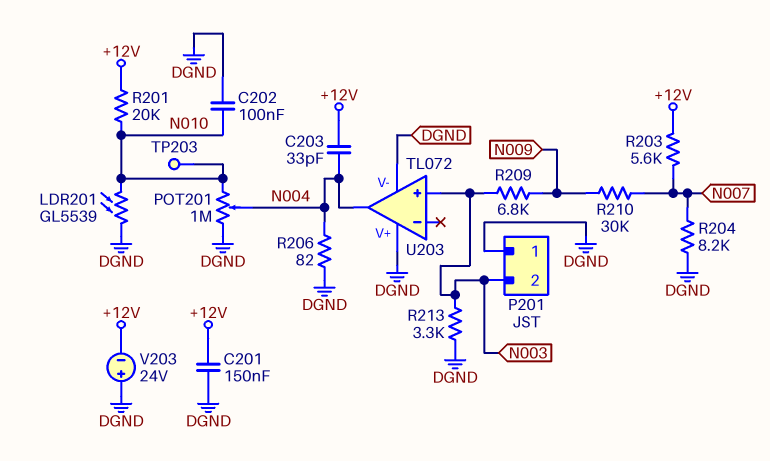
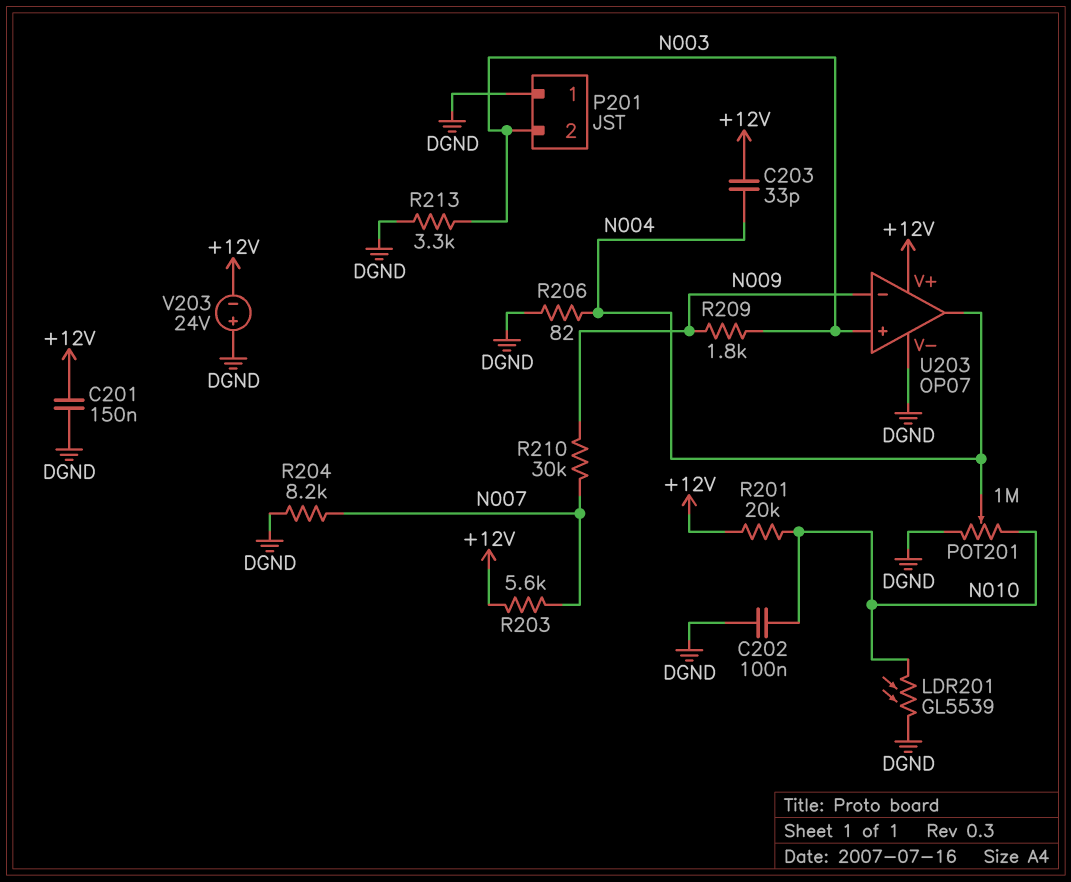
R209: 6.8k (N003, N009) -> 1.8k (N003, N009)
TP203: test point (N010) -> none
U203: TL072 -> OP07
U203 pin V+: DGND -> +12V
U203 pin in-: none -> N009

